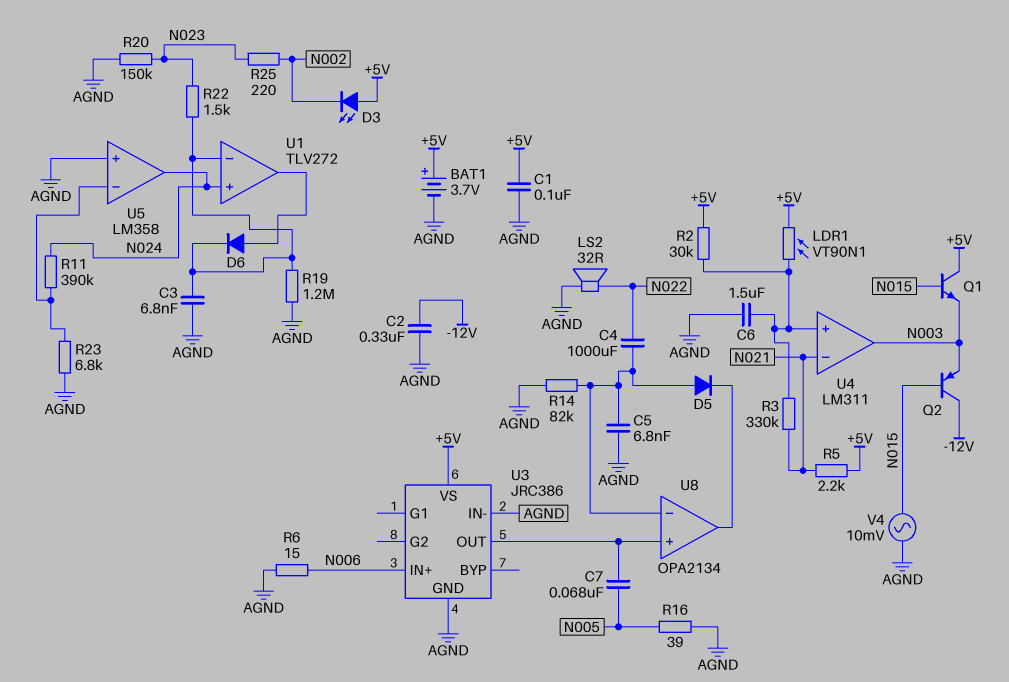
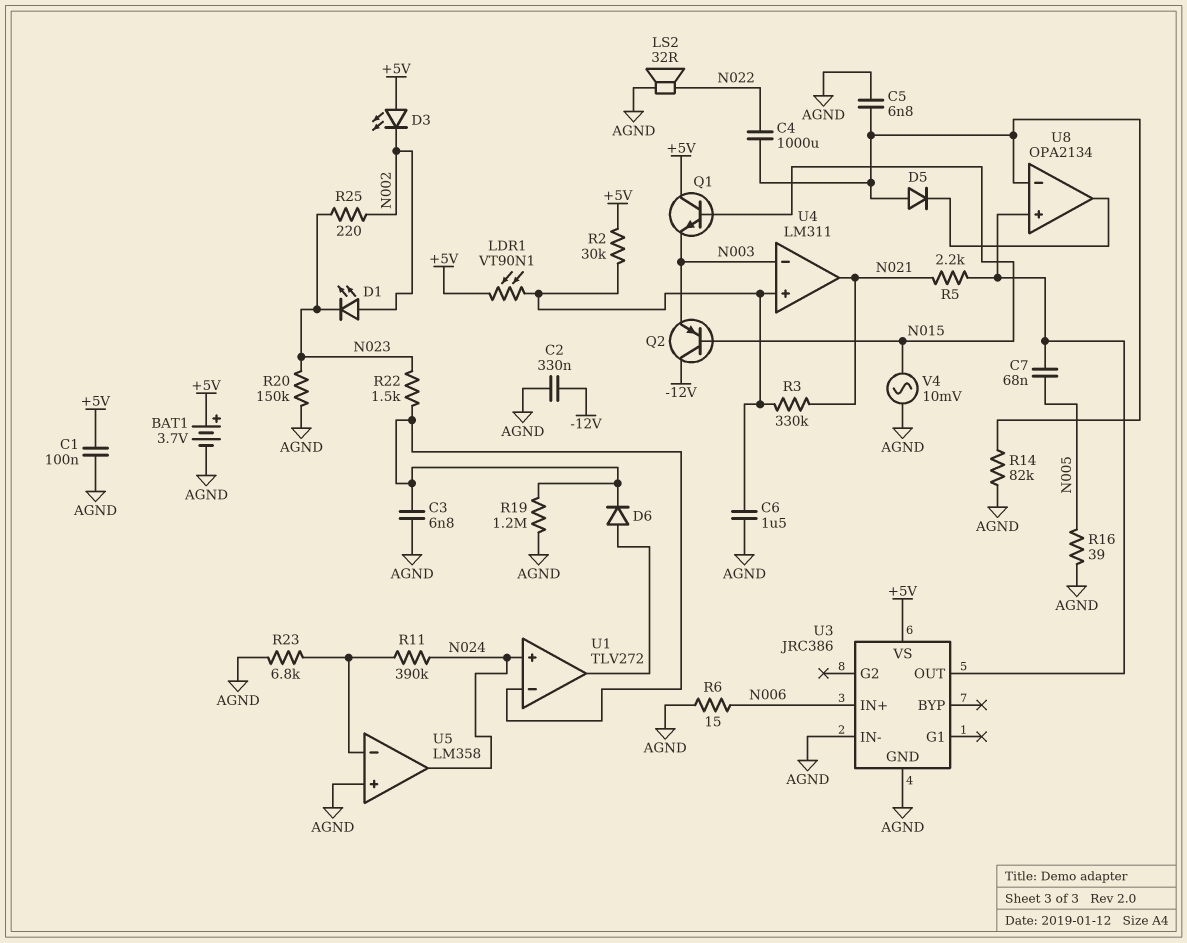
D1: none -> LED (A N002, K N023)
R5: 2.2k (+5V, N021) -> 2.2k (N021, U3/OUT)
U4 pin in-: N021 -> N003
U4 pin out: N003 -> N021

